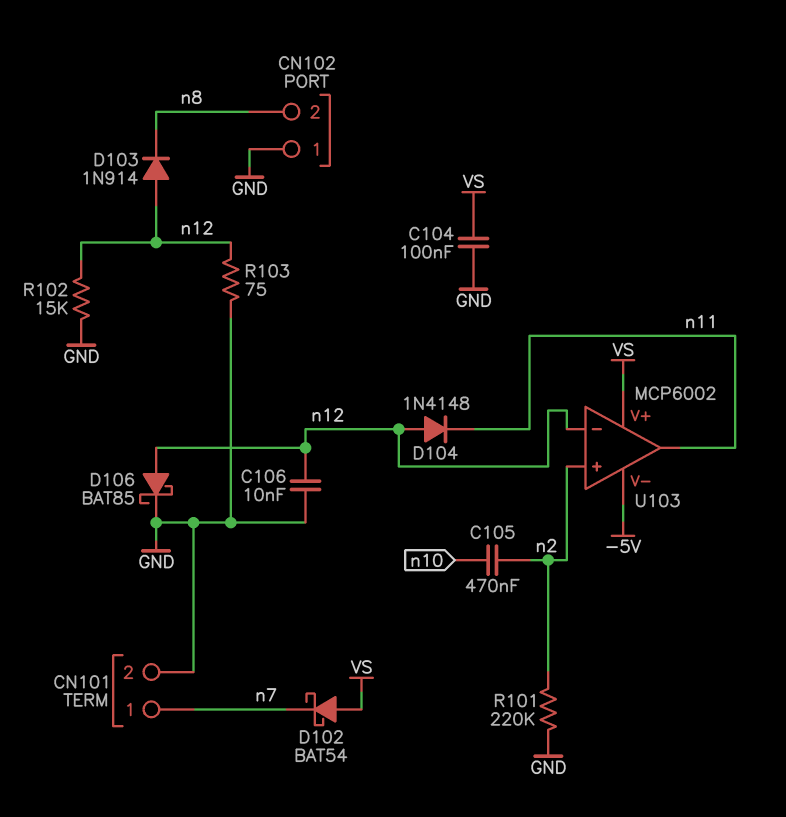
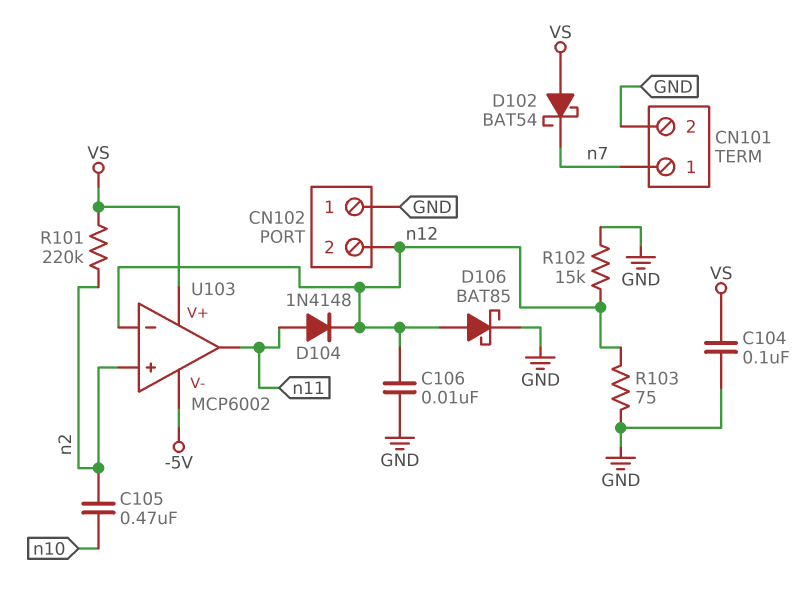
CN102 pin 2: n8 -> n12
D103: diode 1N914 (A n12, K n8) -> none
D104: diode 1N4148 (A n12, K n11) -> diode 1N4148 (A n11, K n12)
R101: 220k (GND, n2) -> 220k (VS, n2)

